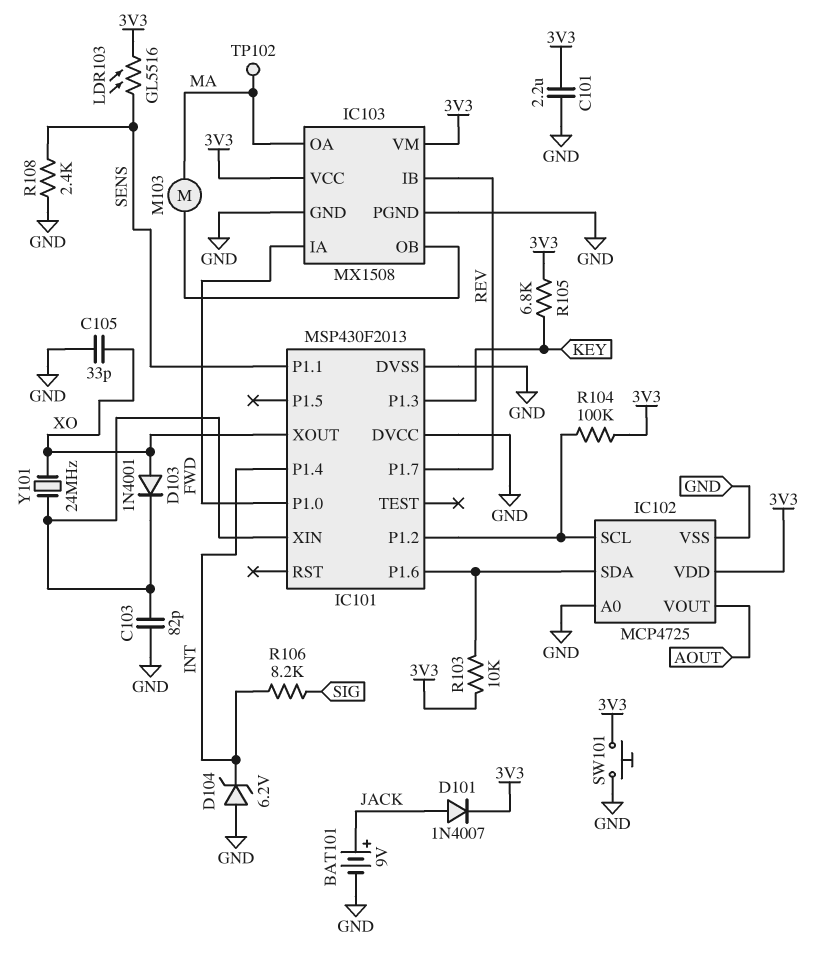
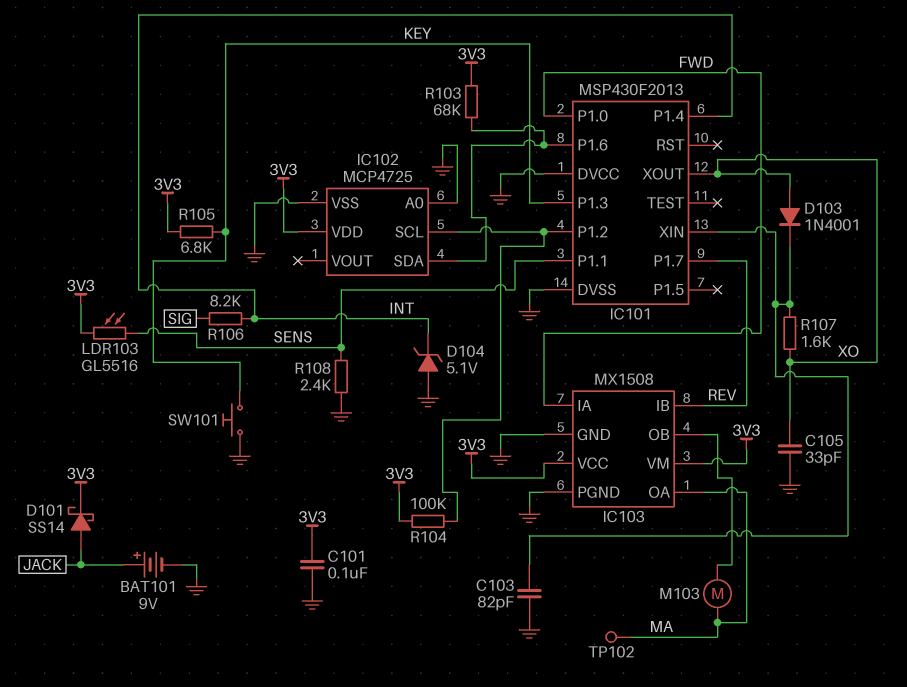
C101: 2.2uF (3V3, GND) -> 100nF (3V3, GND)
D101: diode 1N4007 (A JACK, K 3V3) -> schottky SS14 (A JACK, K 3V3)
D104: zener 6.2V (A GND, K INT) -> zener 5.1V (A GND, K INT)
IC102 pin VOUT: AOUT -> none
R103: 10k (3V3, IC101/P1.6) -> 68k (3V3, IC101/P1.6)
R107: none -> 1.6k (IC101/XIN, XO)
SW101: button (3V3, GND) -> button (GND, KEY)
Y101: 24MHz (IC101/XIN, XO) -> none

